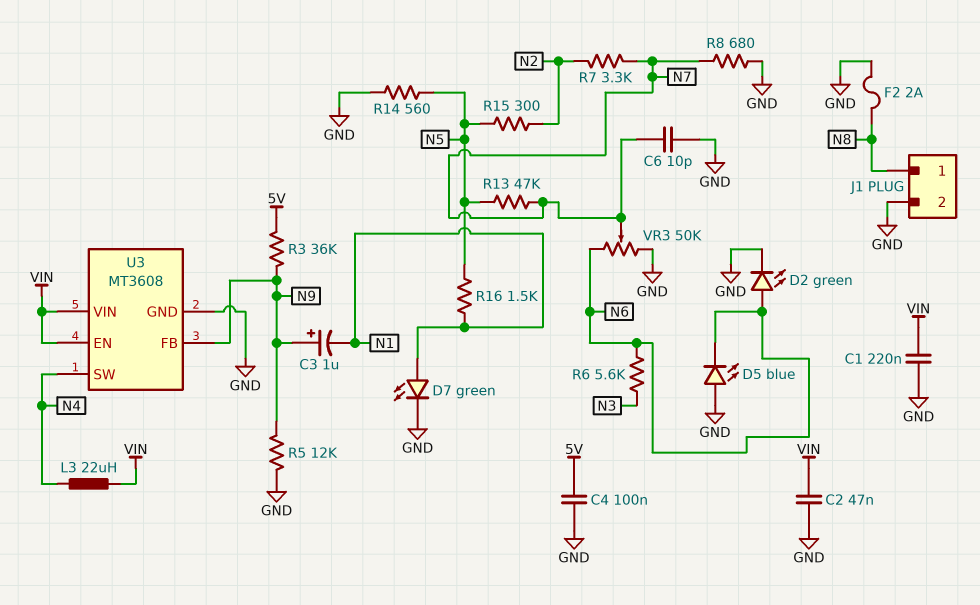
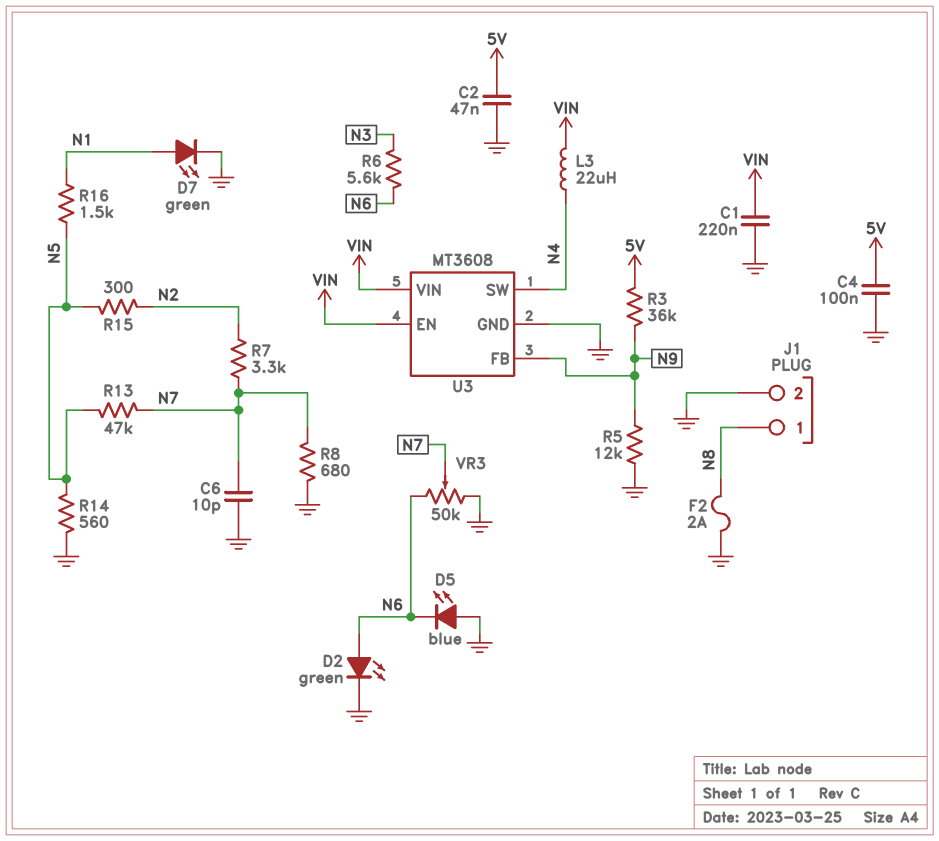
C2: 47nF (GND, VIN) -> 47nF (5V, GND)
C3: 1uF (plus N9, minus N1) -> none

